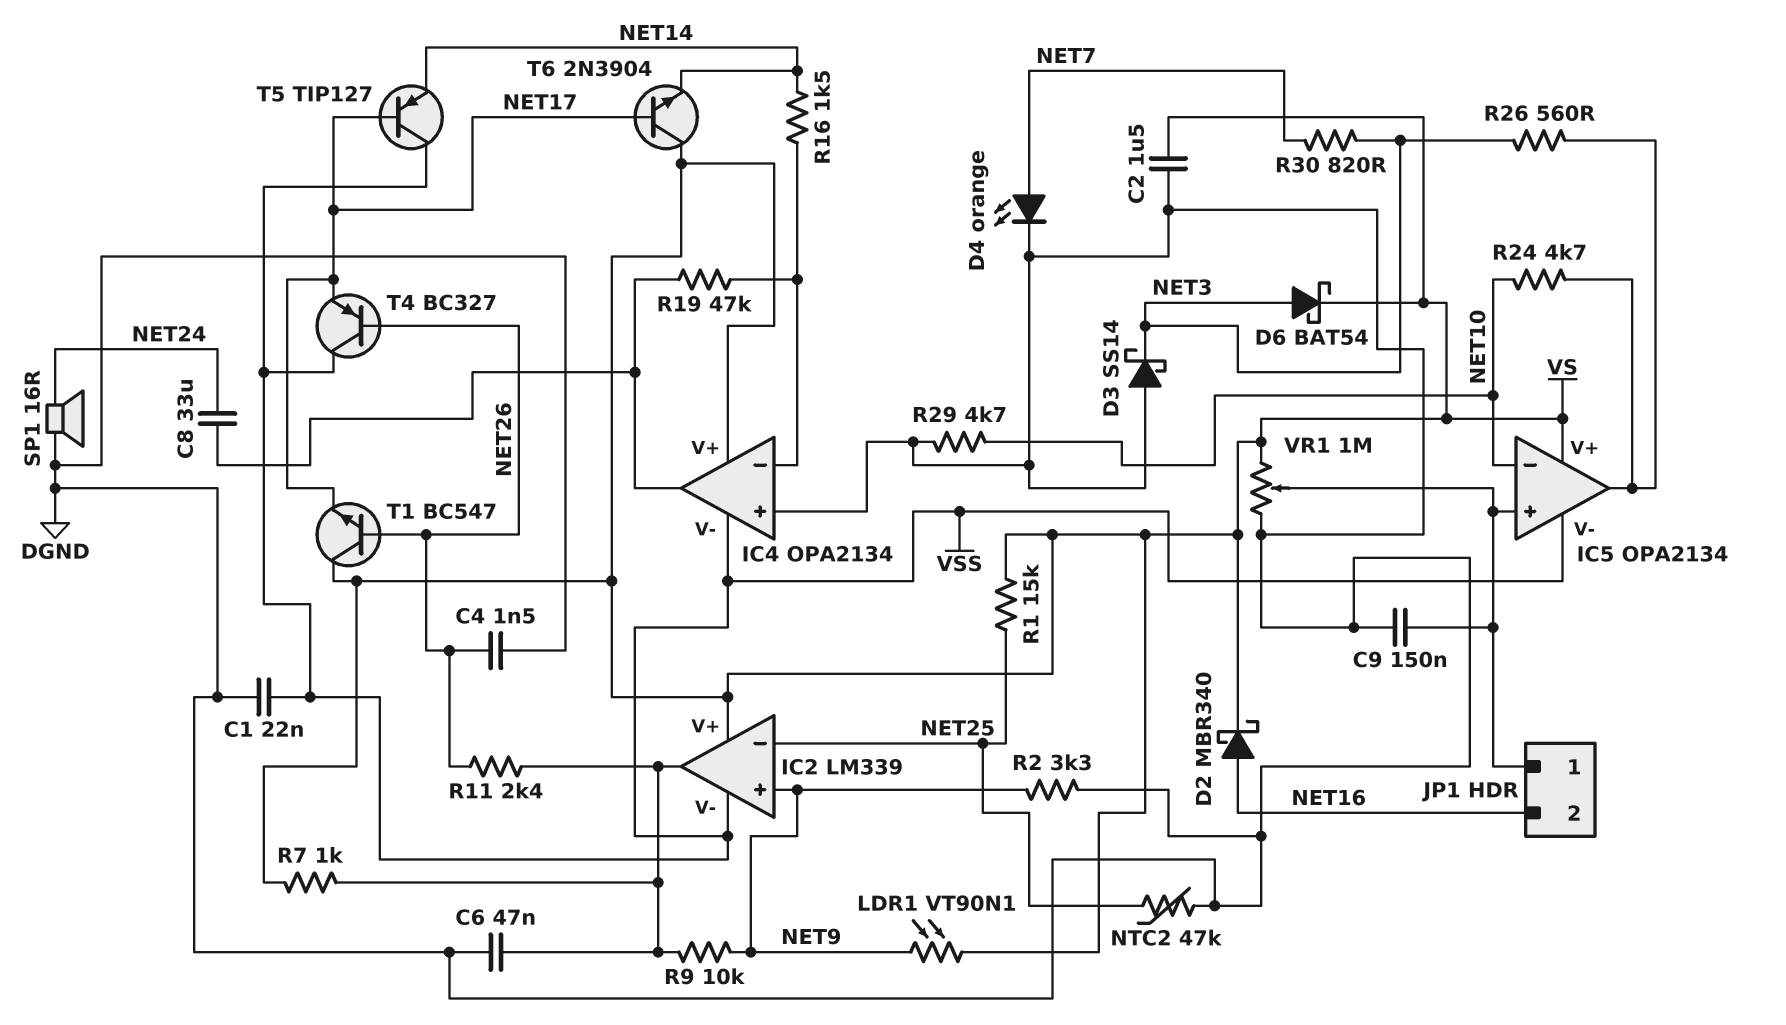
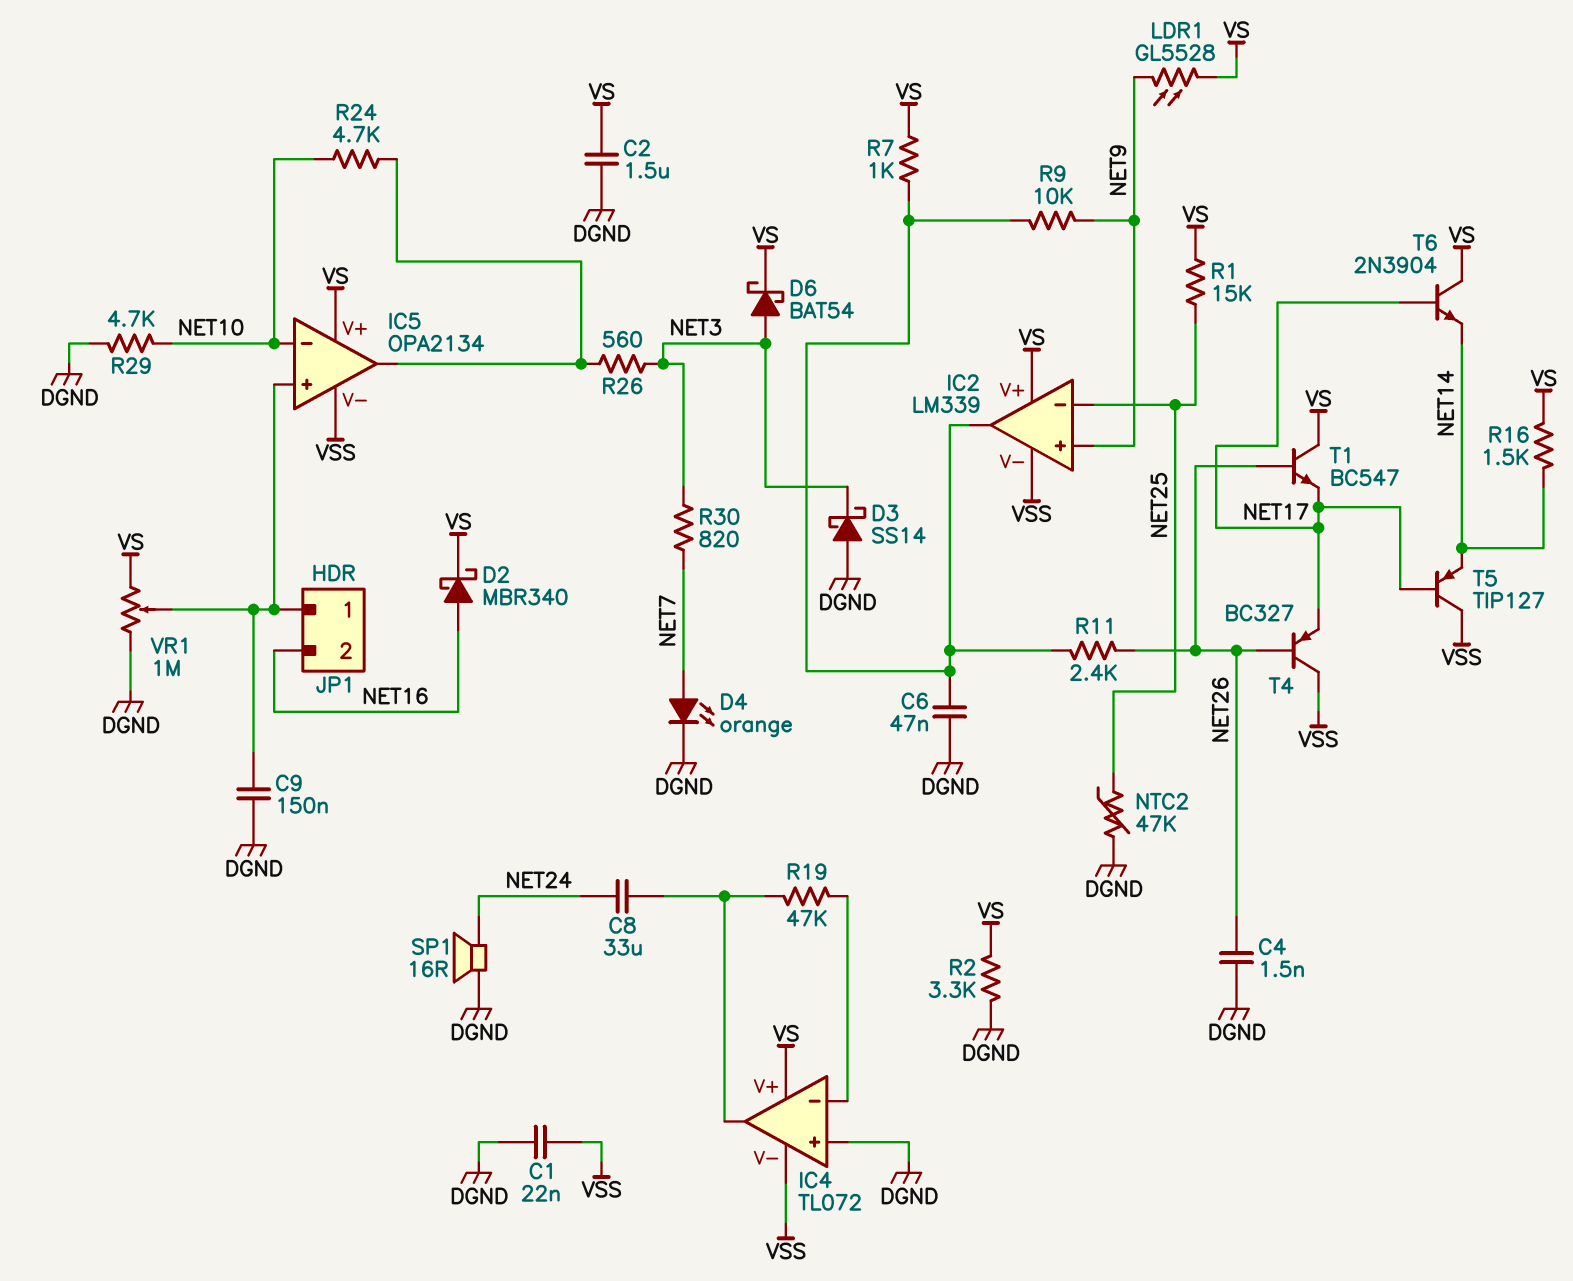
IC4: OPA2134 -> TL072
LDR1: VT90N1 (NET9, VS) -> GL5528 (NET9, VS)
R2: 3.3k (DGND, NET9) -> 3.3k (DGND, VS)
R16: 1.5k (IC4/in-, NET14) -> 1.5k (NET14, VS)

